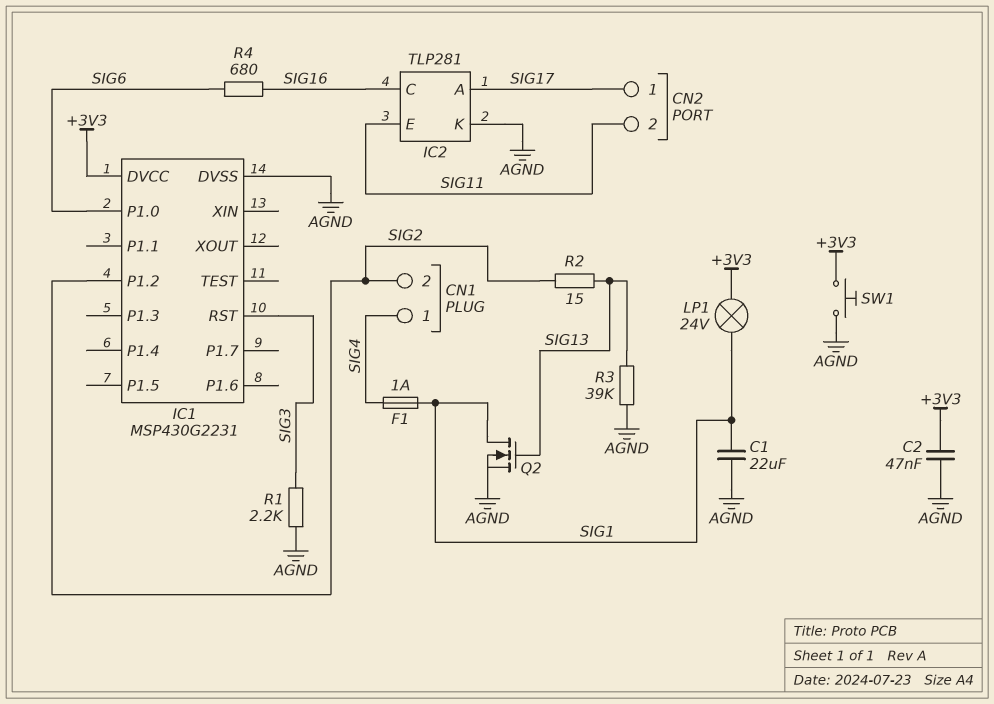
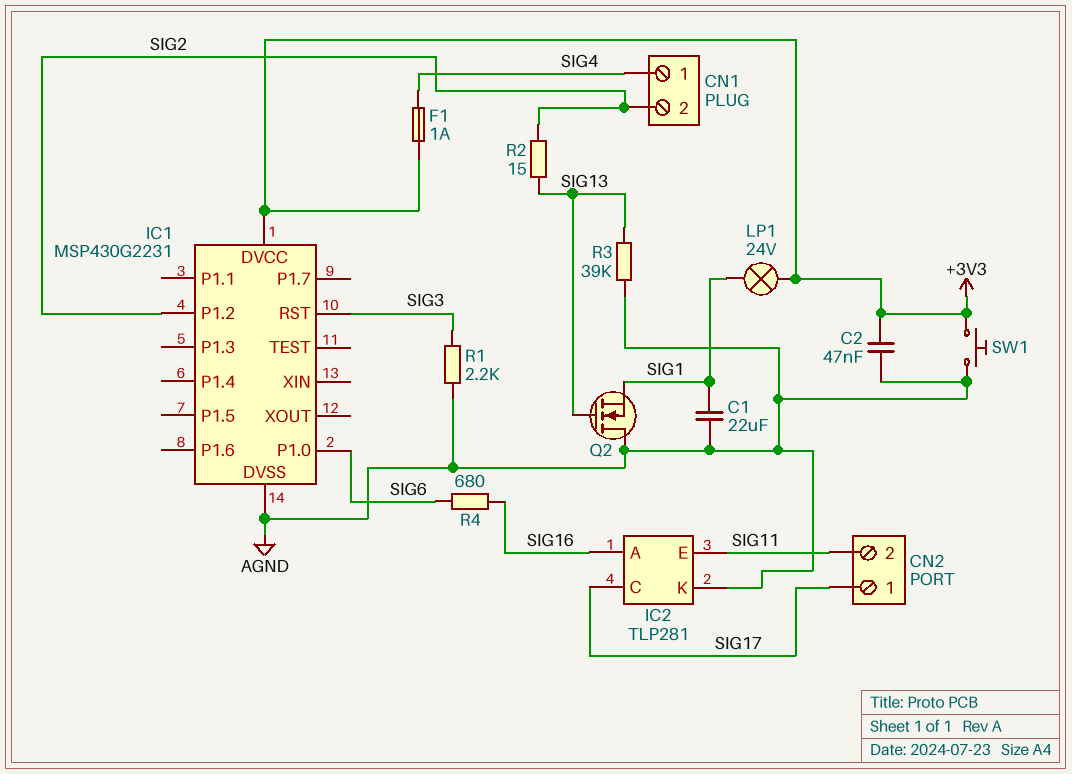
F1: 1A (SIG1, SIG4) -> 1A (+3V3, SIG4)
IC2 pin A: SIG17 -> SIG16
IC2 pin C: SIG16 -> SIG17
Q2: NMOS (G SIG13, D SIG1, S AGND) -> NMOS (G SIG13, D AGND, S SIG1)

